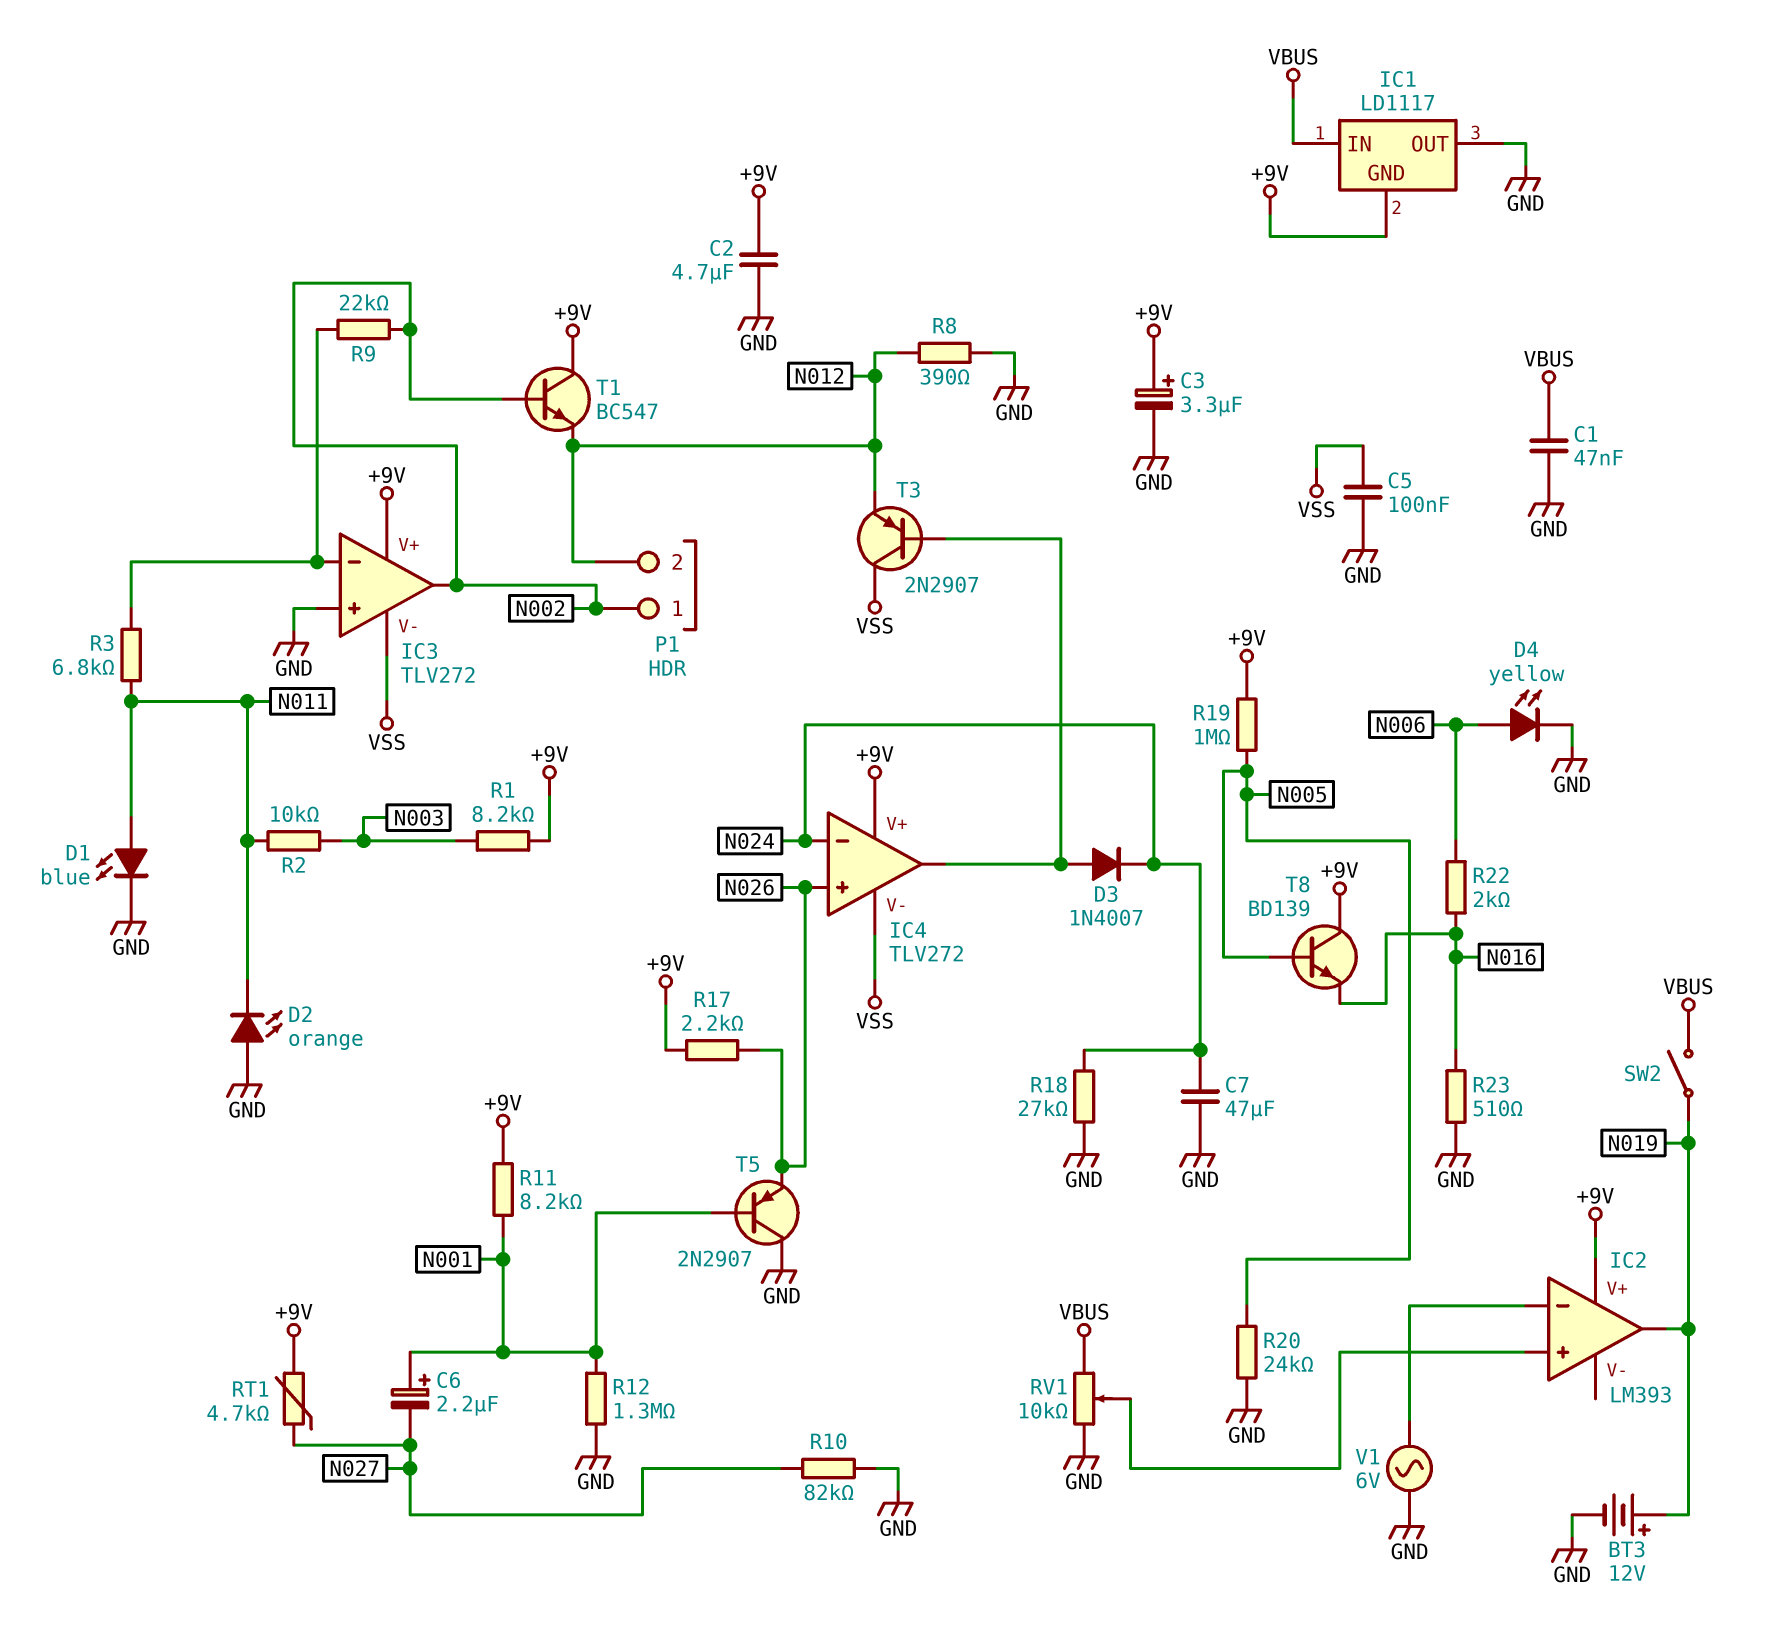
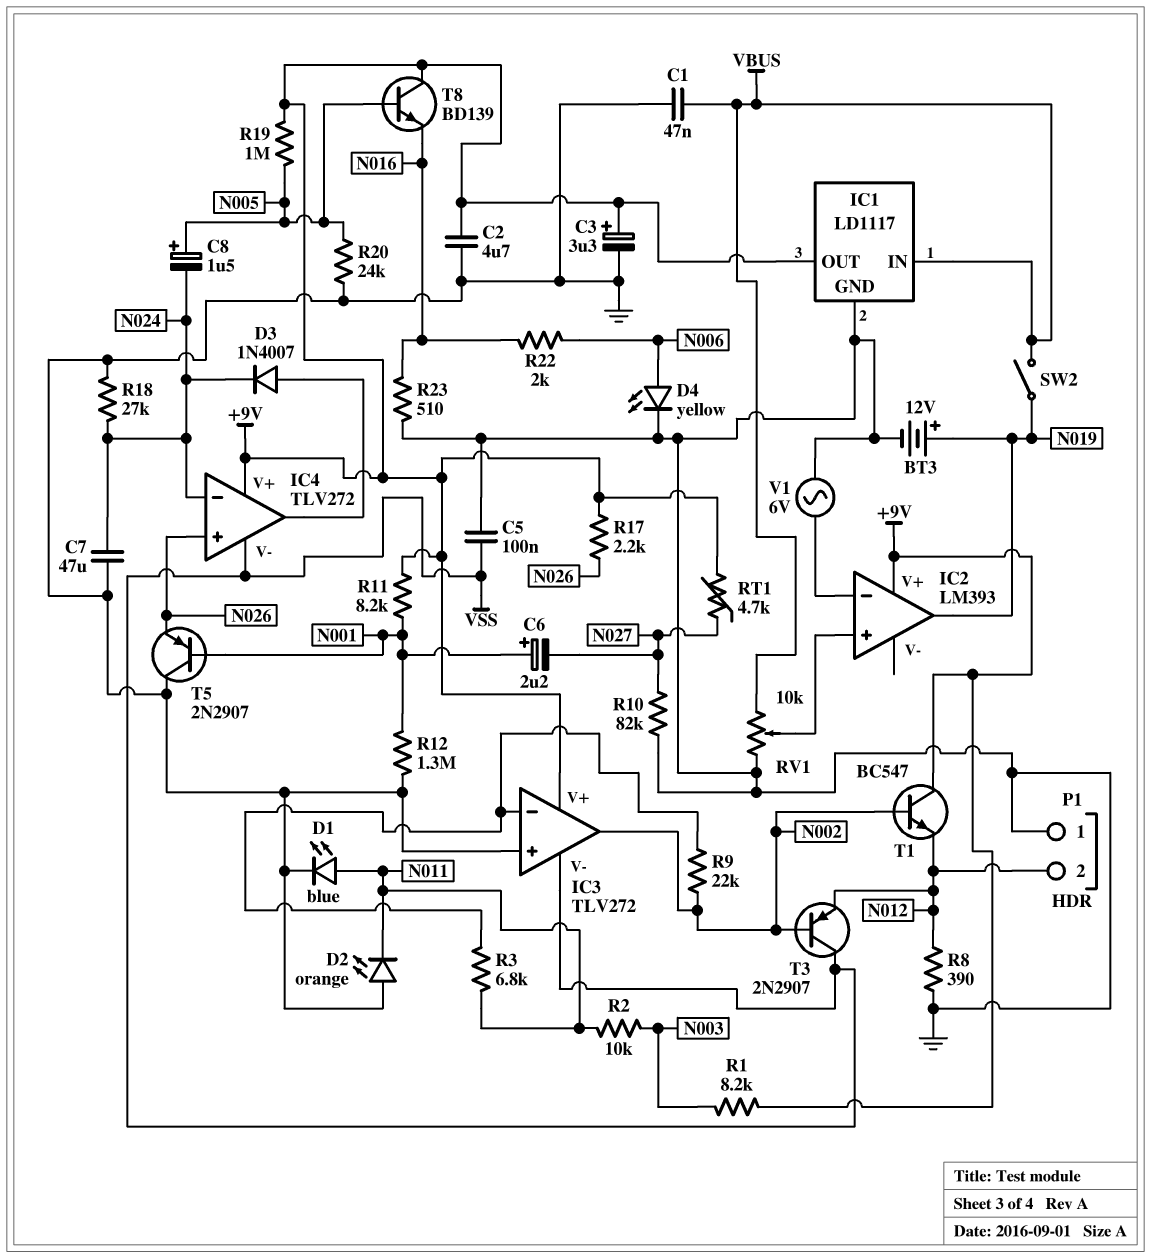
C8: none -> 1.5uF (plus N005, minus N024)
IC1 pin GND: +9V -> GND
IC1 pin OUT: GND -> +9V
P1 pin 1: N002 -> GND
T3: PNP 2N2907 (B IC4/out, C VSS, E N012) -> PNP 2N2907 (B N002, C VSS, E N012)

